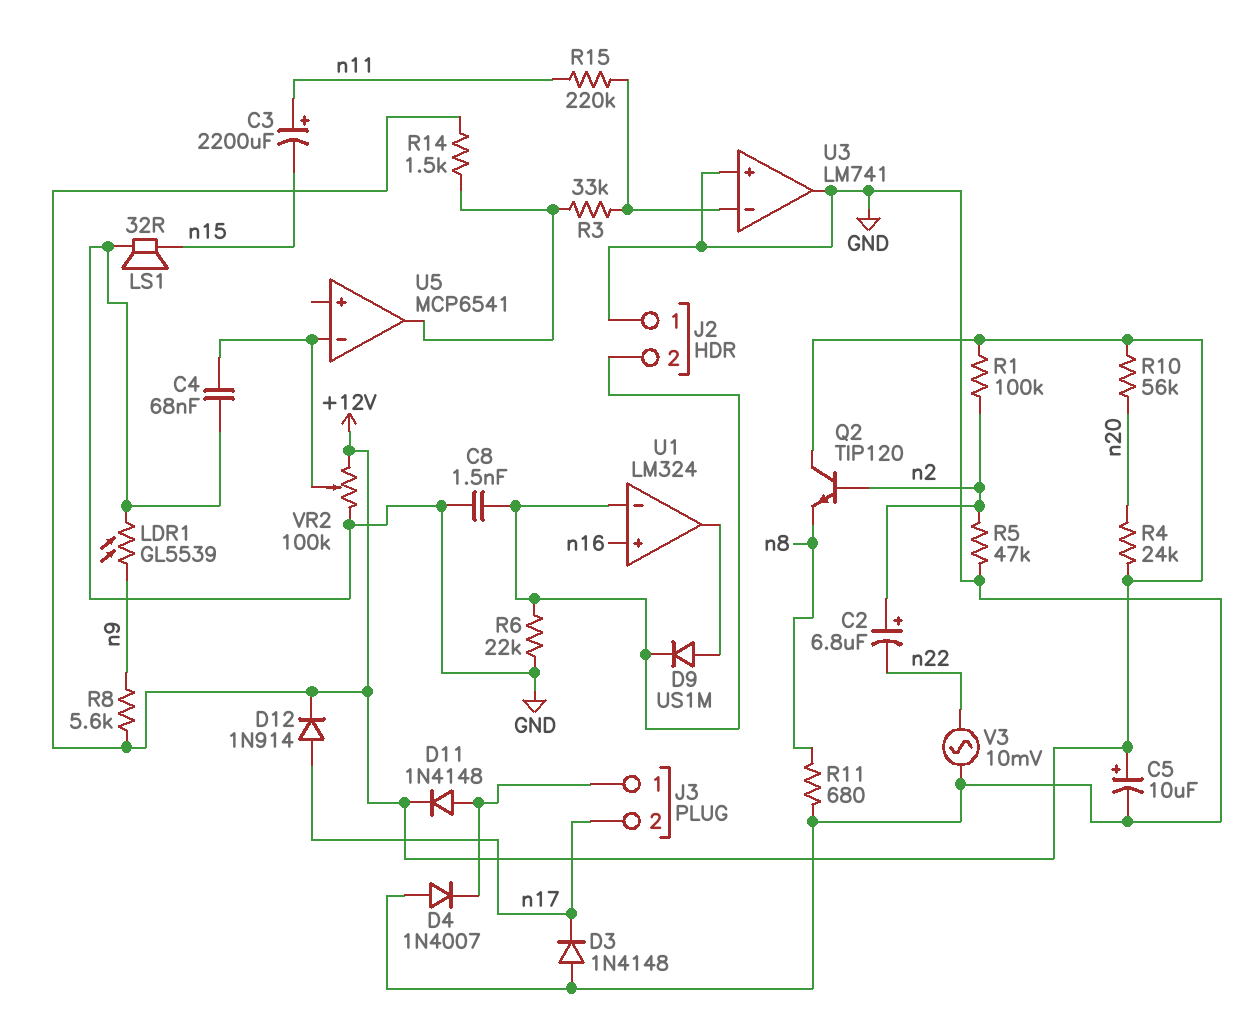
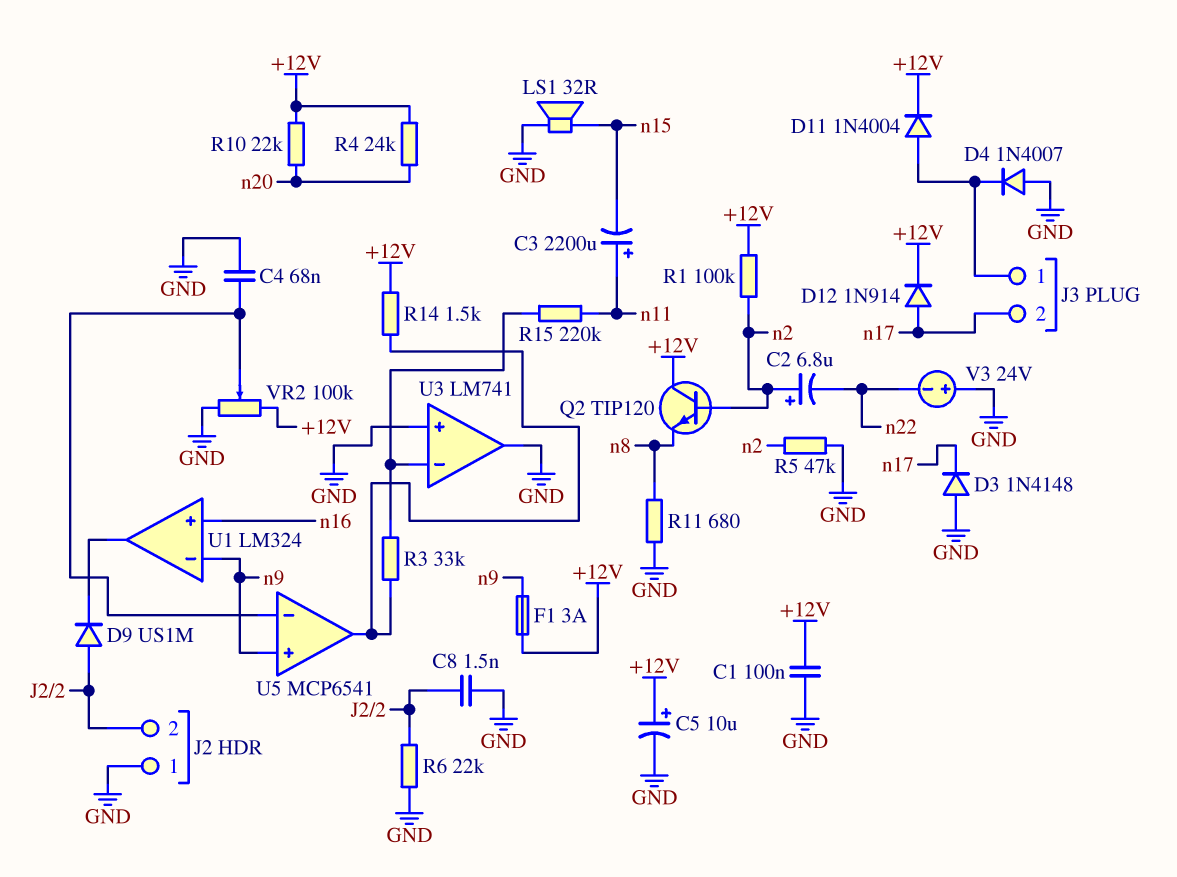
C1: none -> 100nF (+12V, GND)
D9: diode US1M (A U1/out, K J2/2) -> diode US1M (A J2/2, K U1/out)
D11: diode 1N4148 (A J3/1, K +12V) -> diode 1N4004 (A J3/1, K +12V)
F1: none -> 3A (+12V, n9)
LDR1: GL5539 (GND, n9) -> none
R8: 5.6k (+12V, n9) -> none
R10: 56k (+12V, n20) -> 22k (+12V, n20)
U1 pin in-: J2/2 -> n9
U5 pin in+: none -> n9
V3: AC 10mV (GND, n22) -> 24V (plus GND, minus n22)

